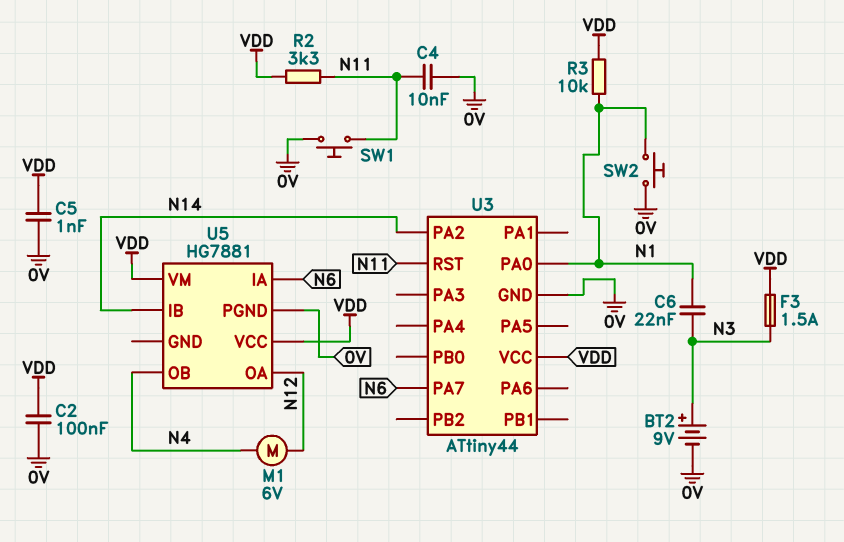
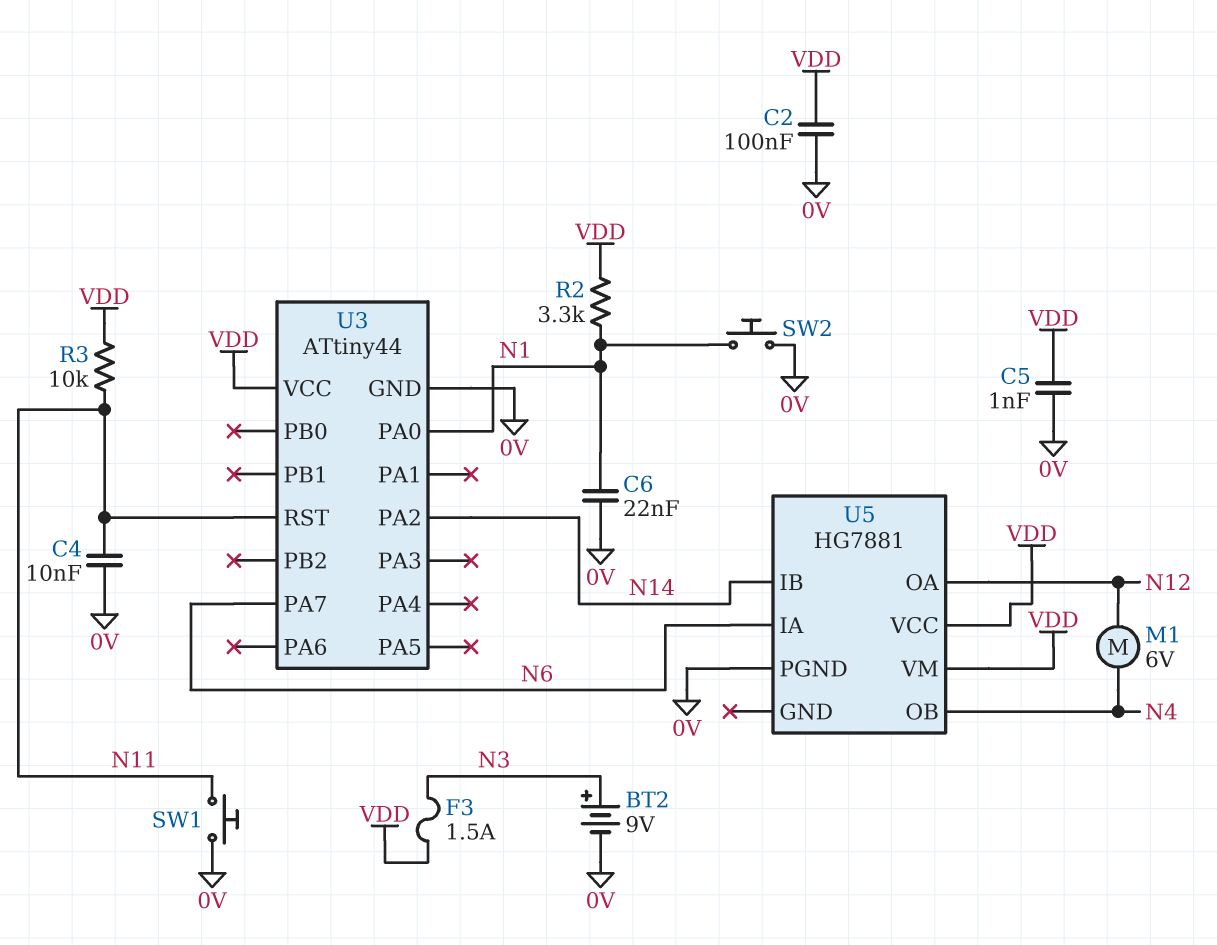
C6: 22nF (N1, N3) -> 22nF (0V, N1)
R2: 3.3k (N11, VDD) -> 3.3k (N1, VDD)
R3: 10k (N1, VDD) -> 10k (N11, VDD)

